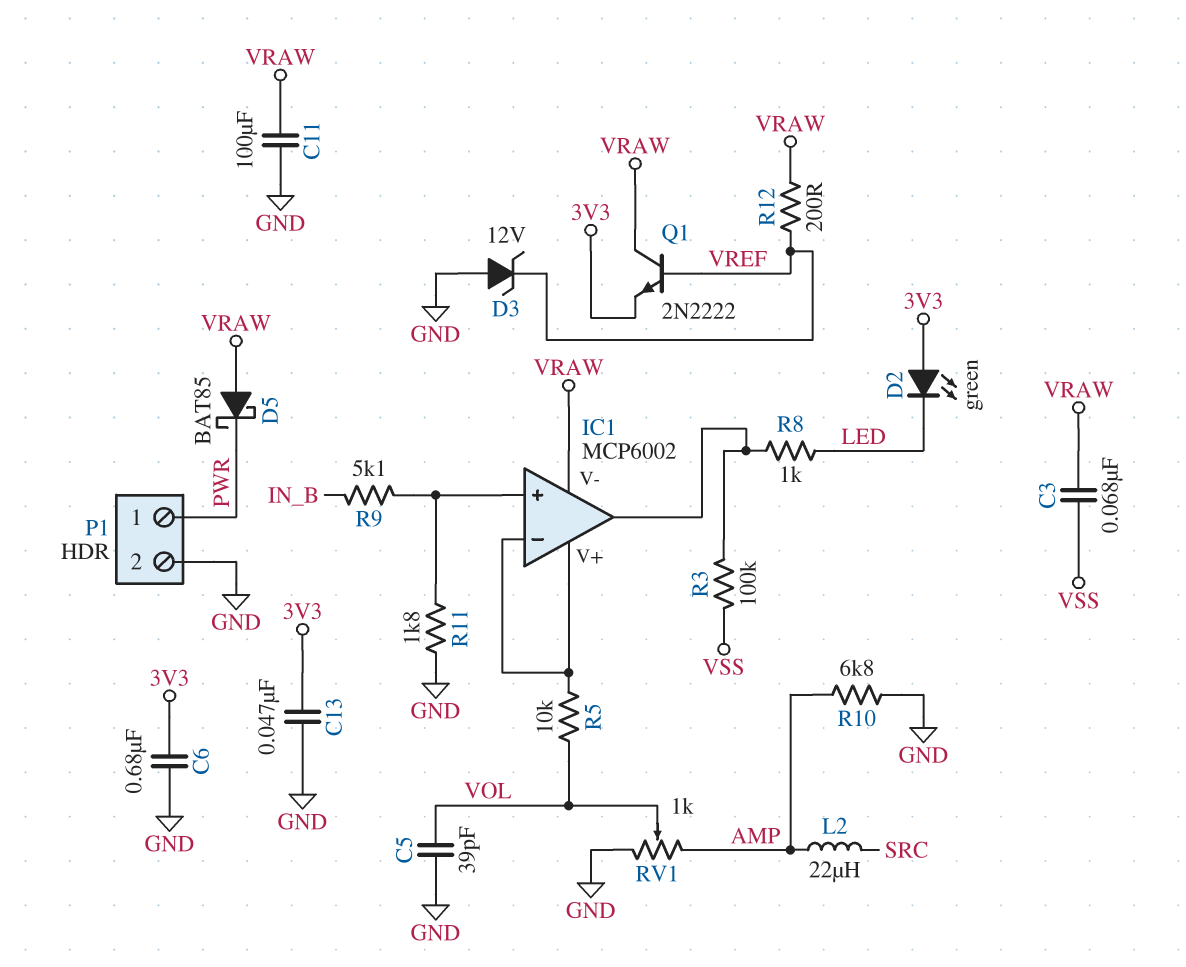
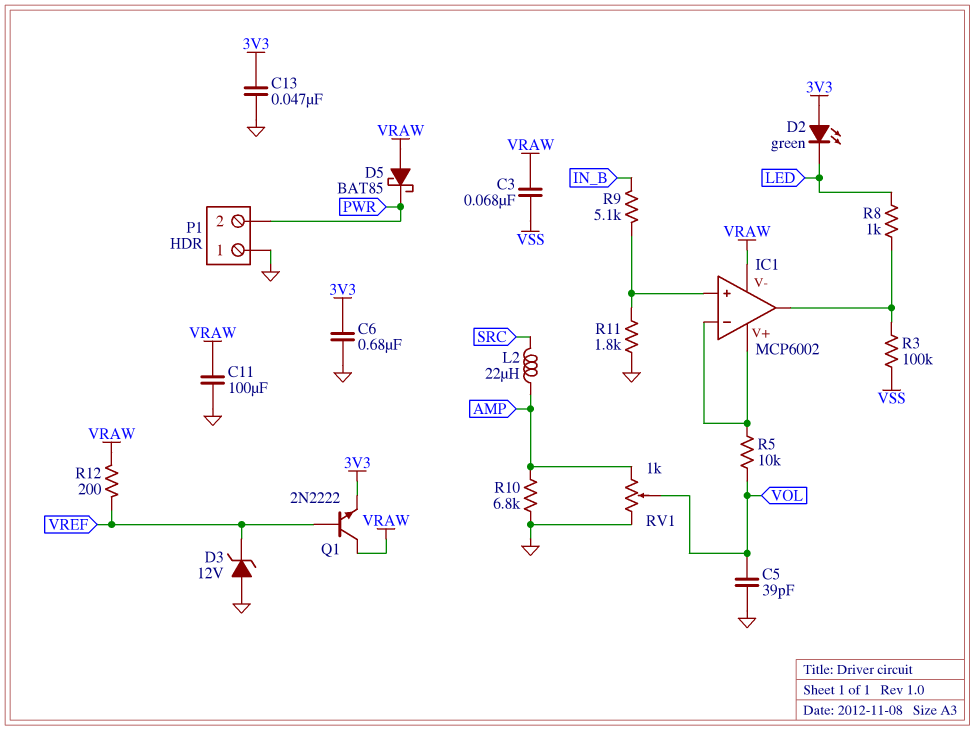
P1 pin 1: PWR -> GND
P1 pin 2: GND -> PWR

